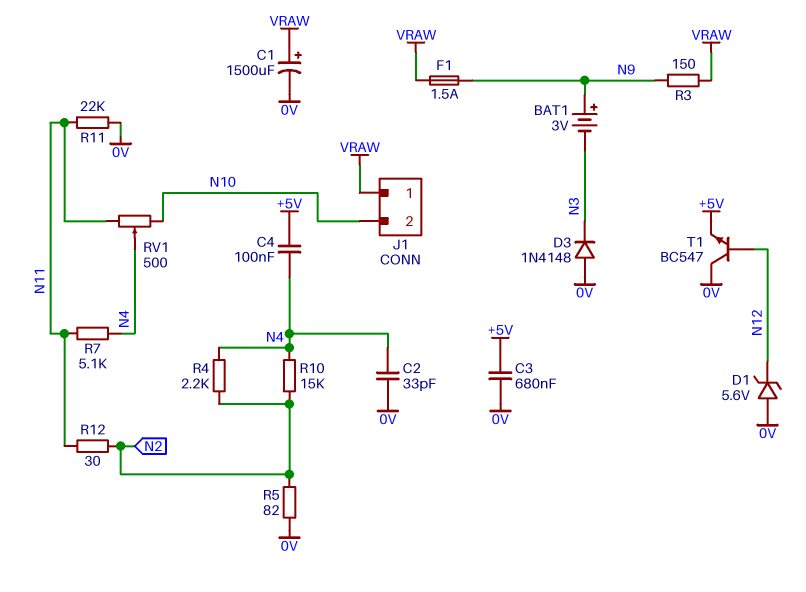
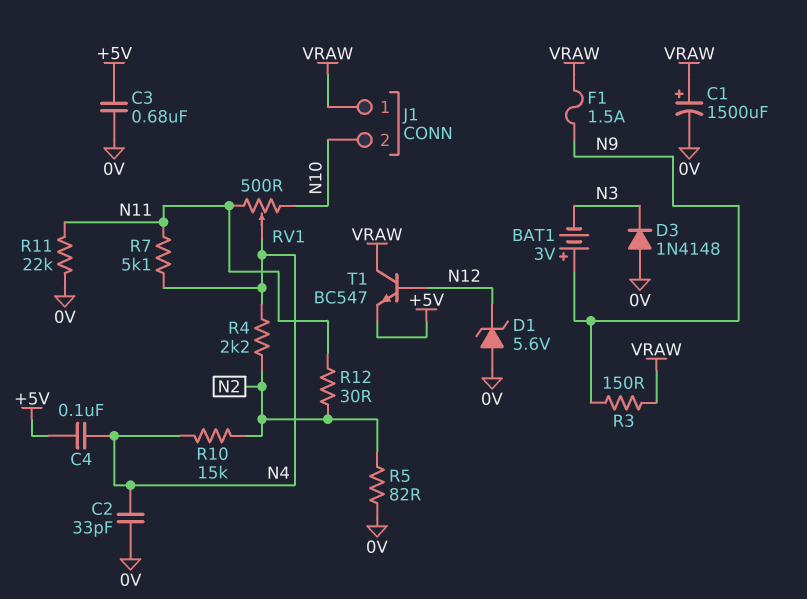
T1: NPN BC547 (B N12, C 0V, E +5V) -> NPN BC547 (B N12, C VRAW, E +5V)

